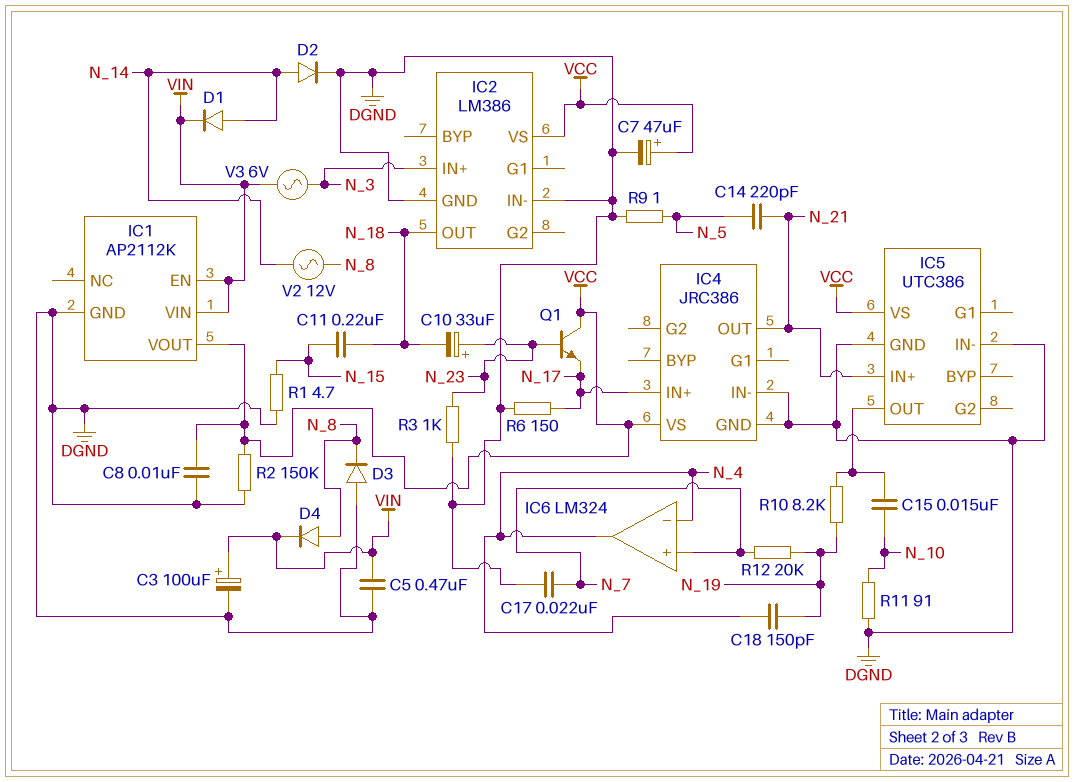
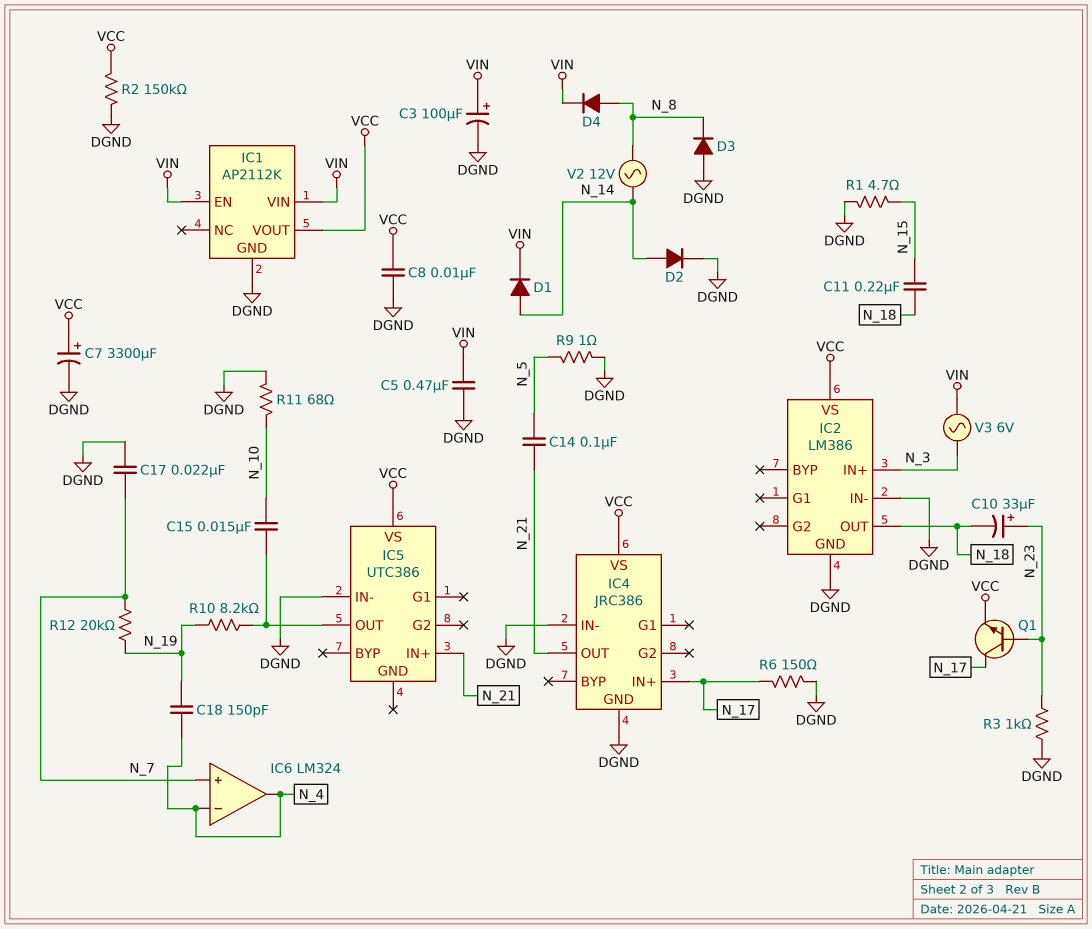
C7: 47uF (plus VCC, minus DGND) -> 3300uF (plus VCC, minus DGND)
C14: 220pF (N_5, N_21) -> 100nF (N_5, N_21)
IC5 pin GND: DGND -> none
Q1: NPN (B N_23, C VCC, E N_17) -> NPN (B N_23, C N_17, E VCC)
R11: 91 (DGND, N_10) -> 68 (DGND, N_10)

